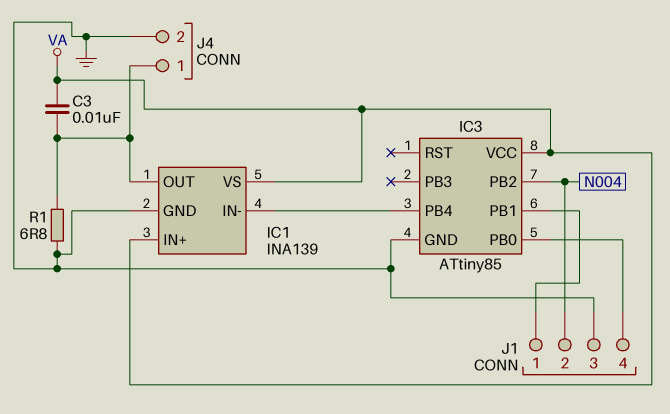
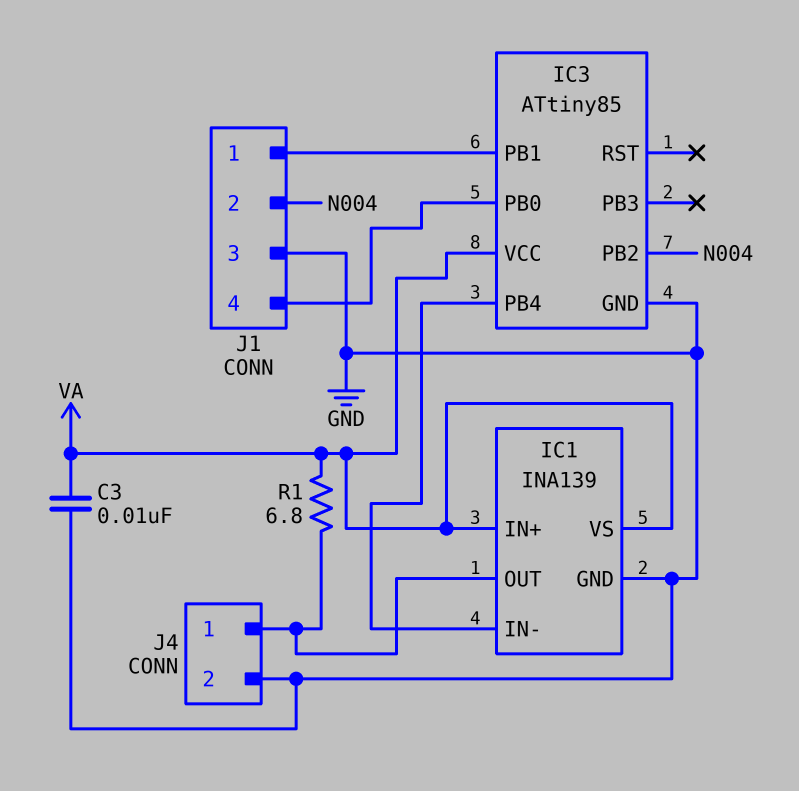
C3: 10nF (IC1/OUT, VA) -> 10nF (GND, VA)
R1: 6.8 (GND, IC1/OUT) -> 6.8 (IC1/OUT, VA)

